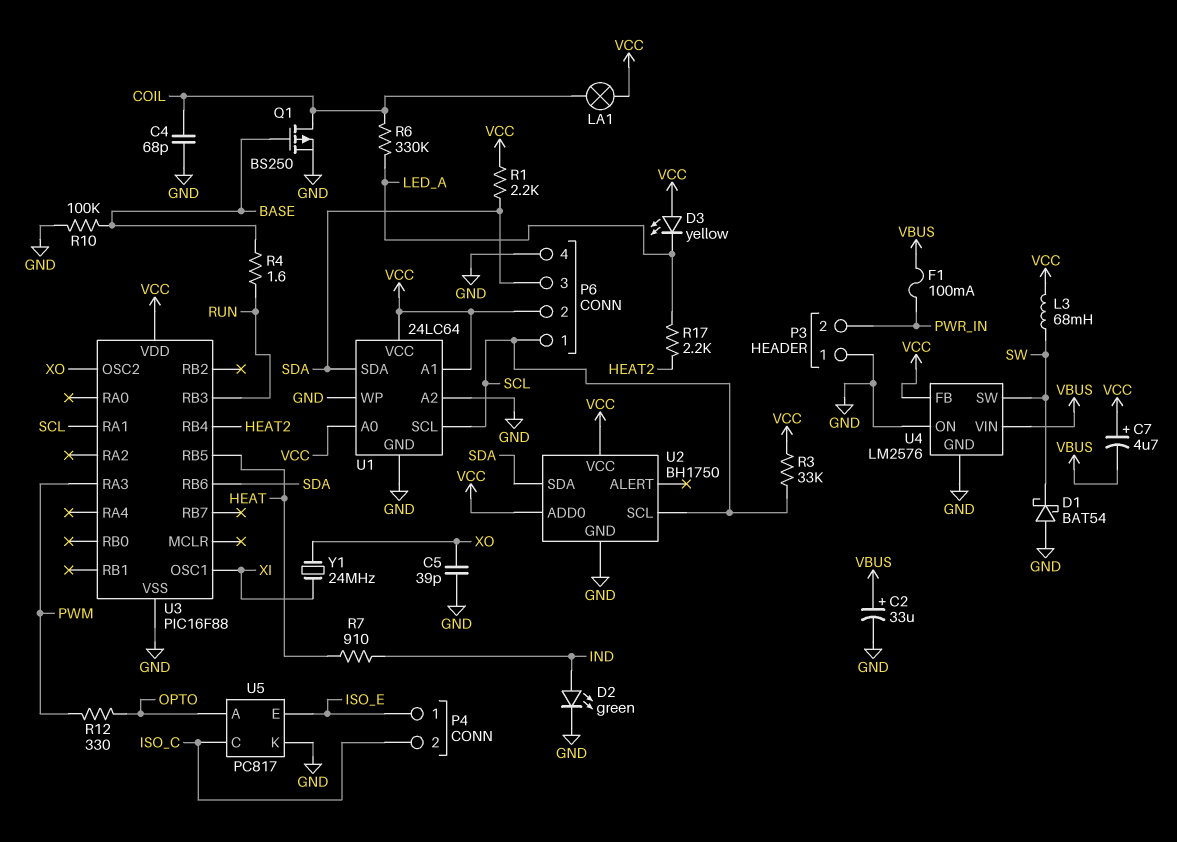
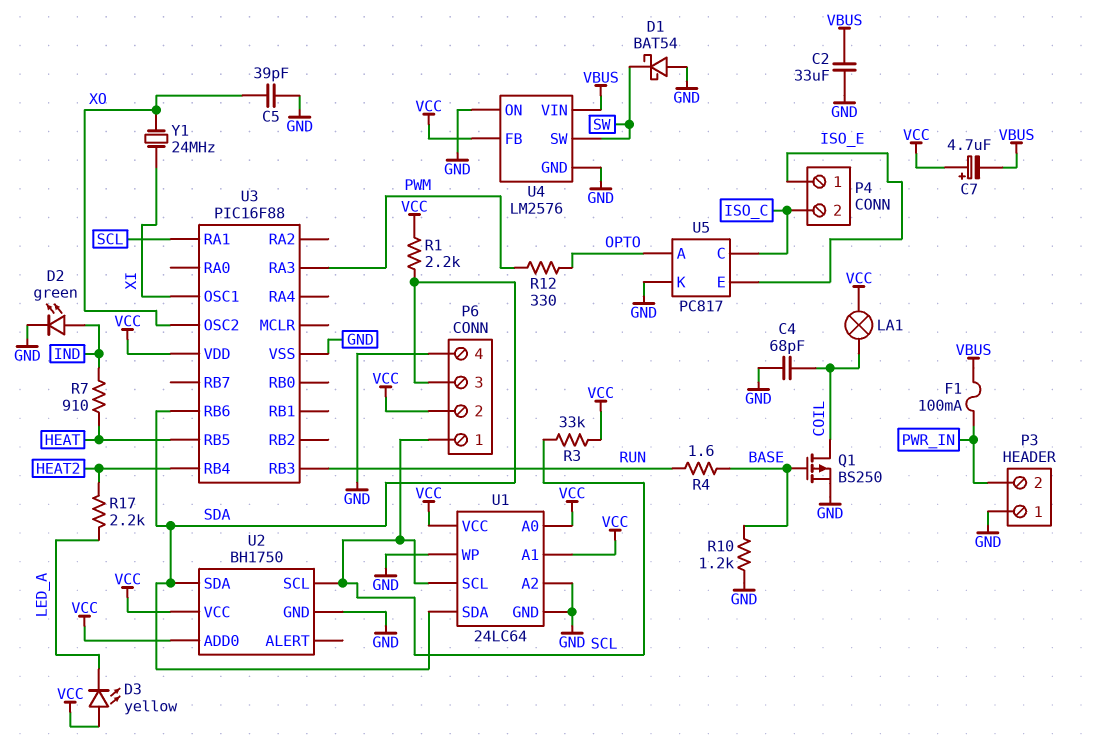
C2: 33uF (plus VBUS, minus GND) -> 33uF (GND, VBUS)
L3: 68mH (SW, VCC) -> none
R6: 330k (COIL, LED_A) -> none
R10: 100k (BASE, GND) -> 1.2k (BASE, GND)

